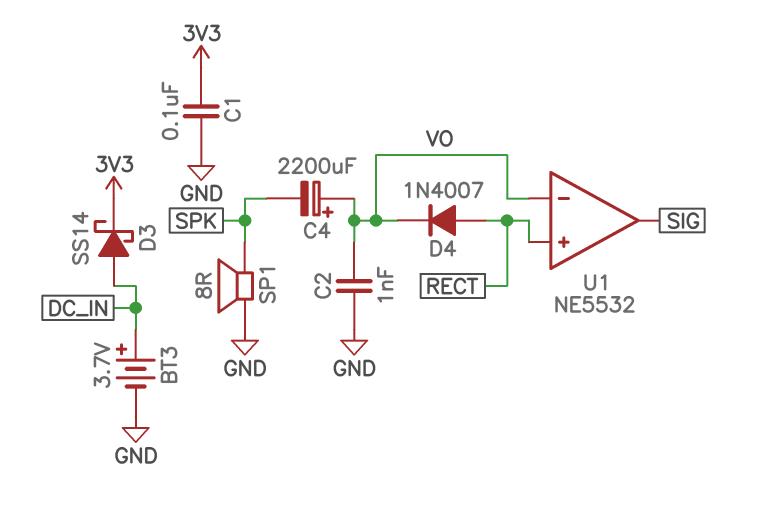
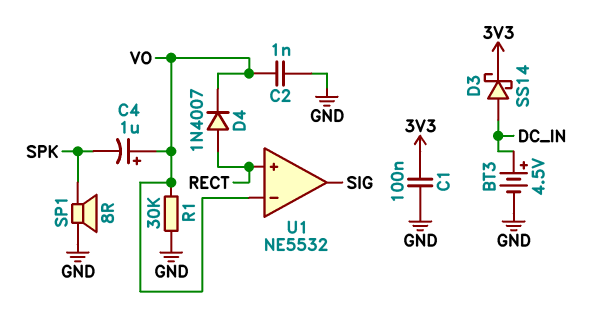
BT3: 3.7V (plus DC_IN, minus GND) -> 4.5V (plus DC_IN, minus GND)
C4: 2200uF (plus VO, minus SPK) -> 1uF (plus VO, minus SPK)
R1: none -> 30k (GND, VO)

